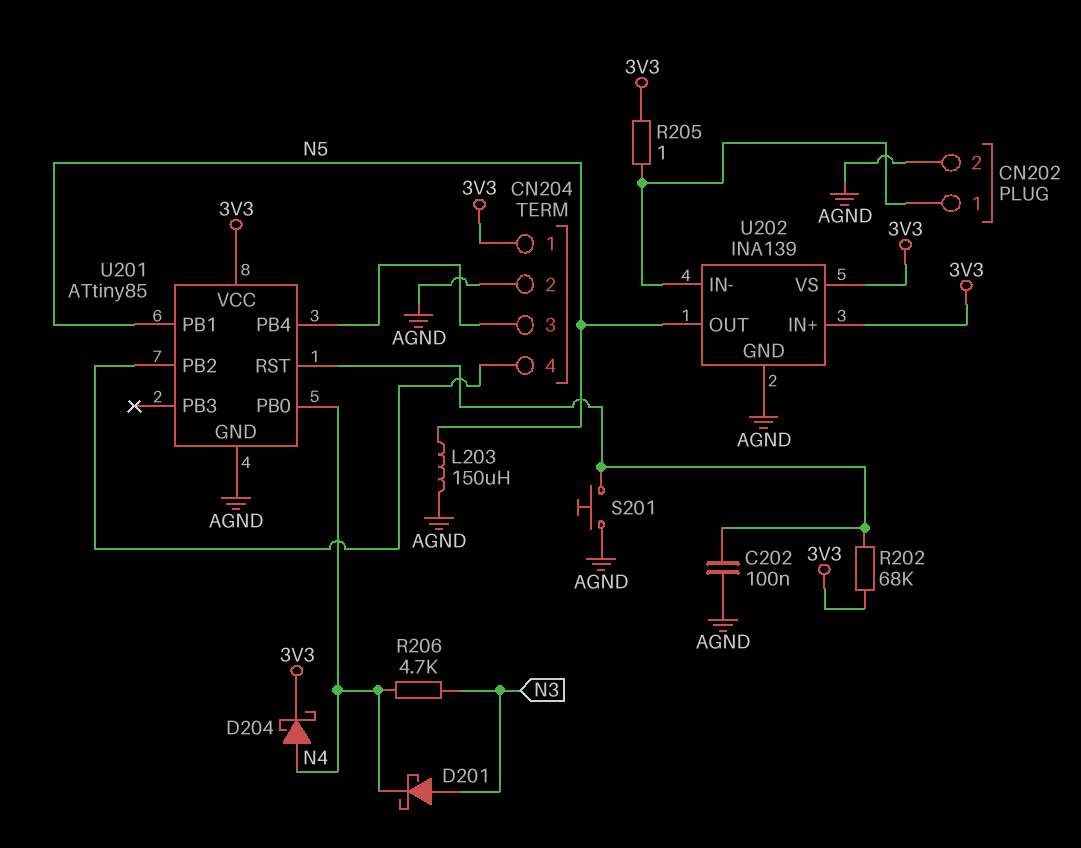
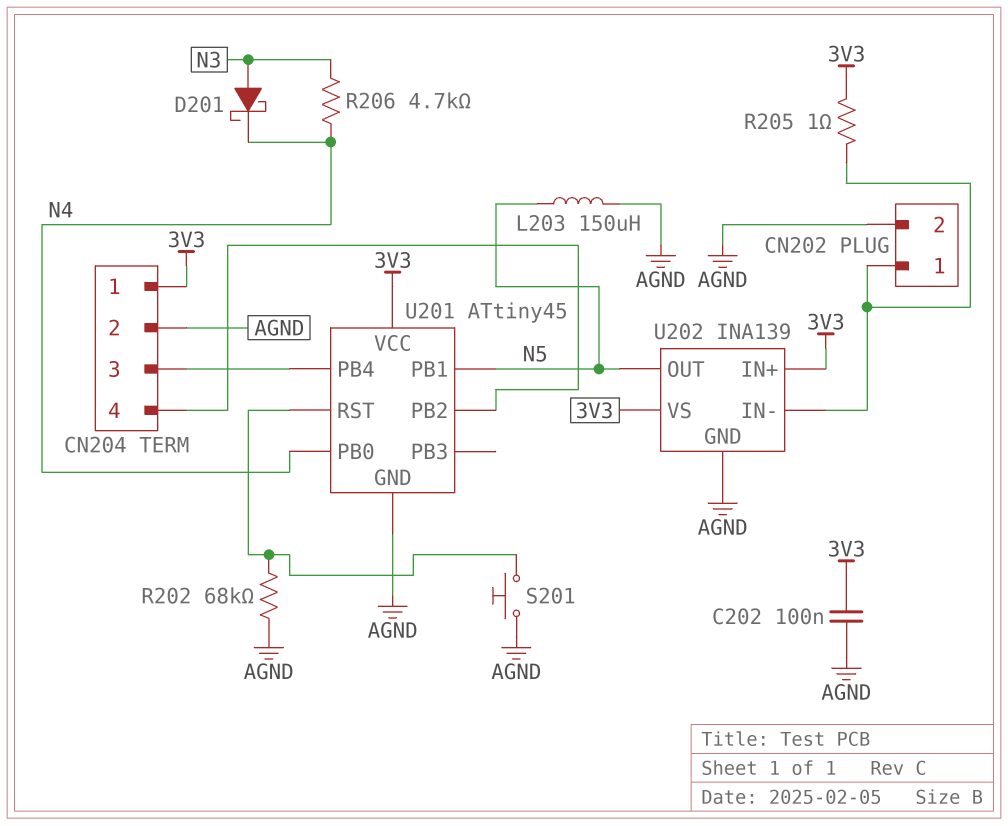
C202: 100nF (AGND, U201/RST) -> 100nF (3V3, AGND)
D204: schottky (A N4, K 3V3) -> none
R202: 68k (3V3, U201/RST) -> 68k (AGND, U201/RST)
U201: ATtiny85 -> ATtiny45

